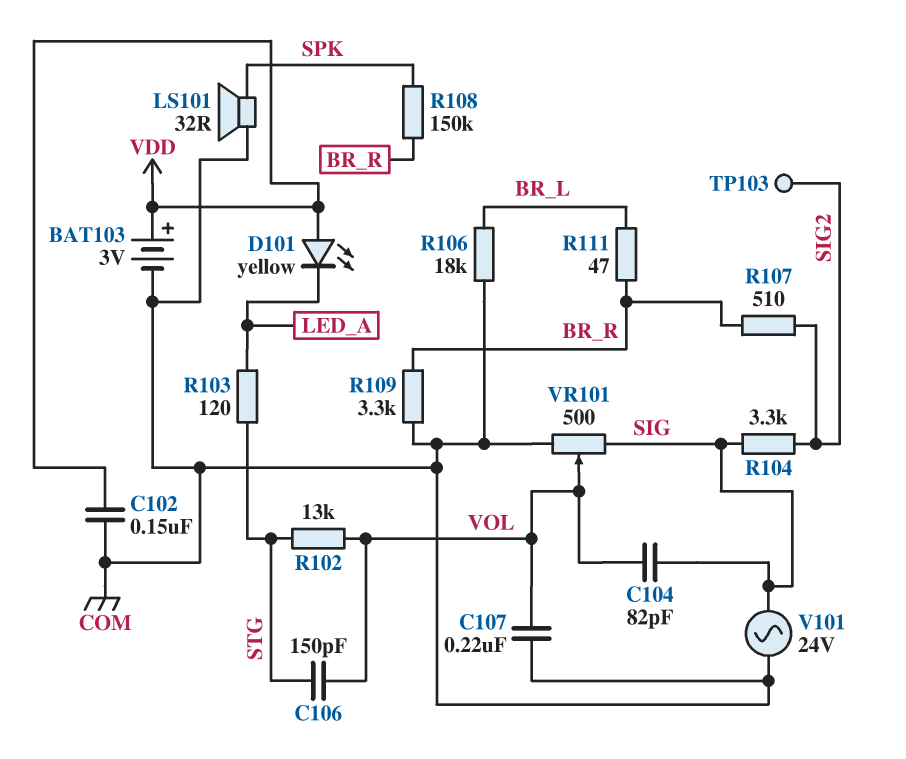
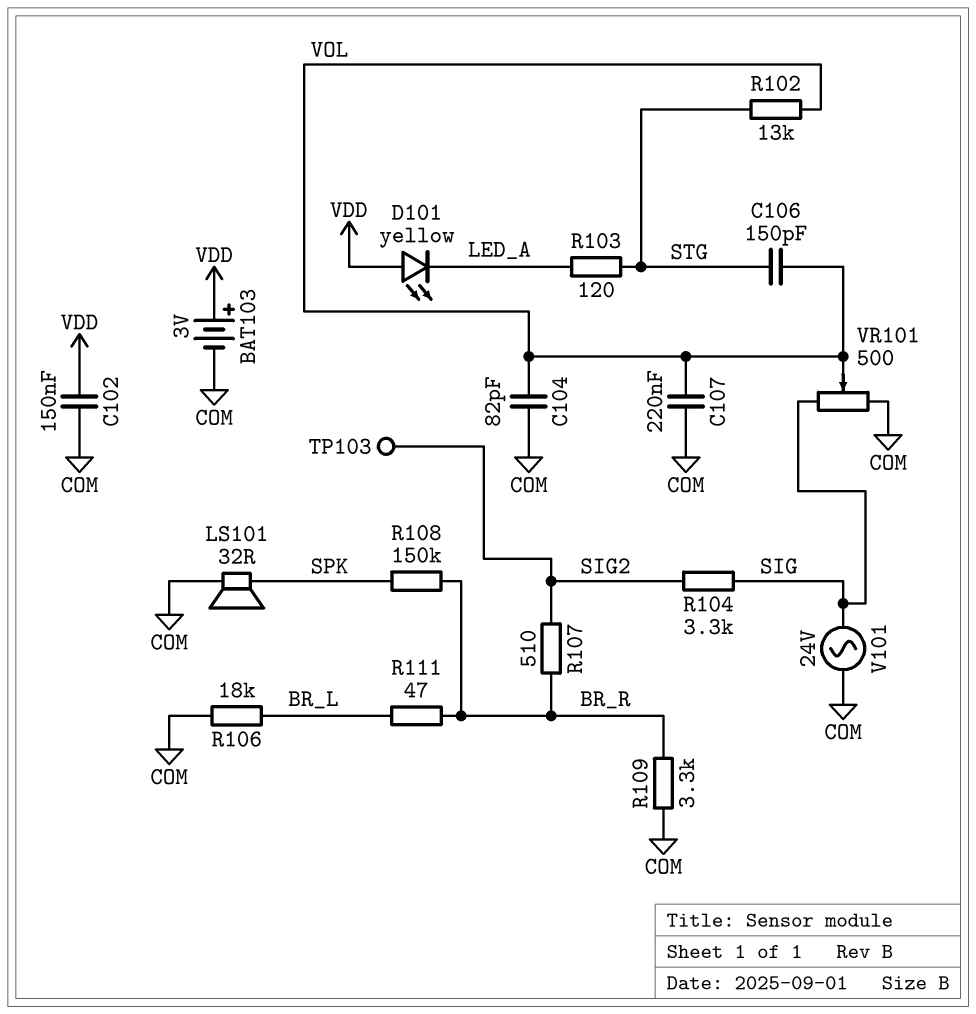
C104: 82pF (SIG, VOL) -> 82pF (COM, VOL)

